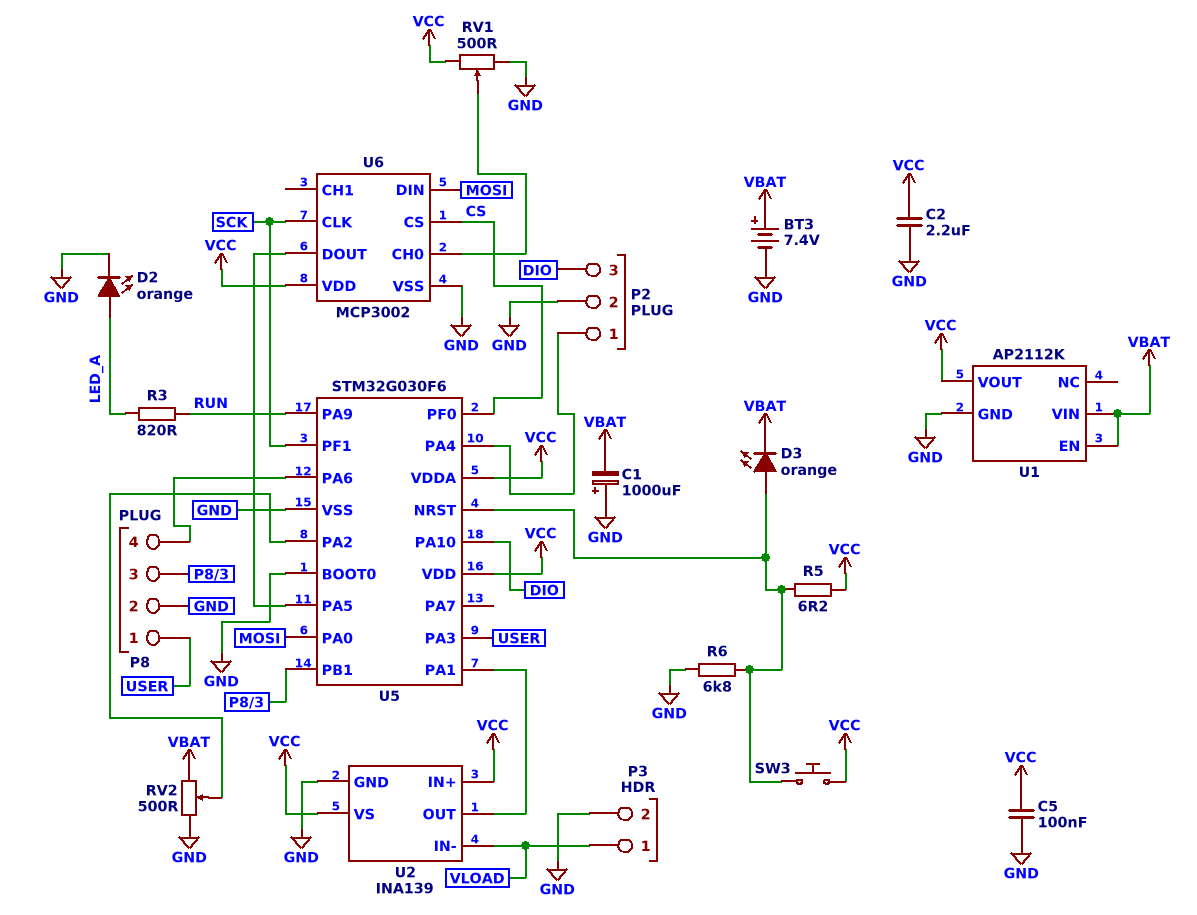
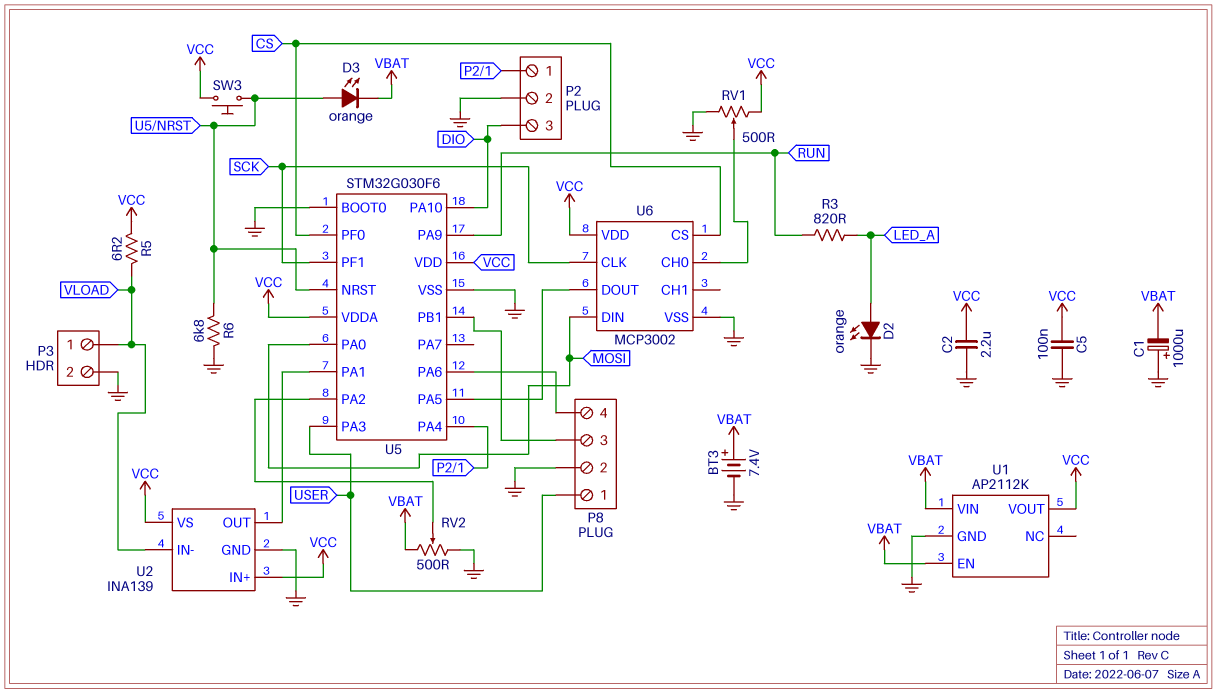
R5: 6.2 (U5/NRST, VCC) -> 6.2 (VCC, VLOAD)

